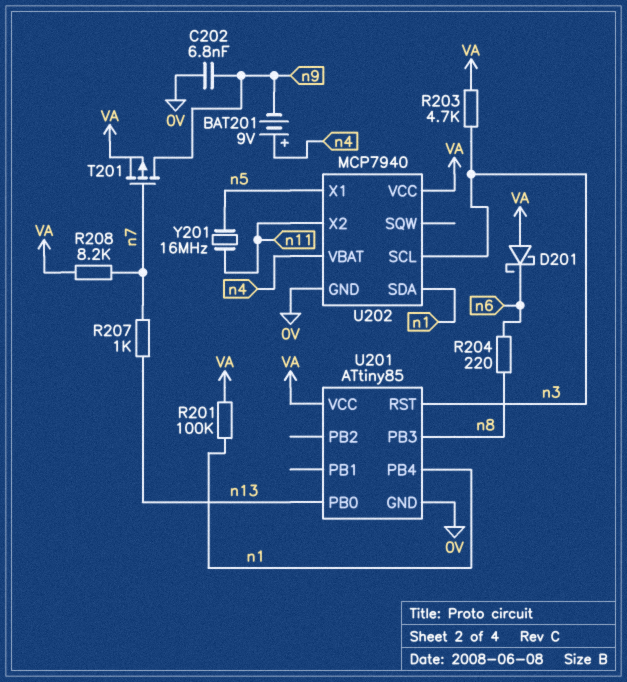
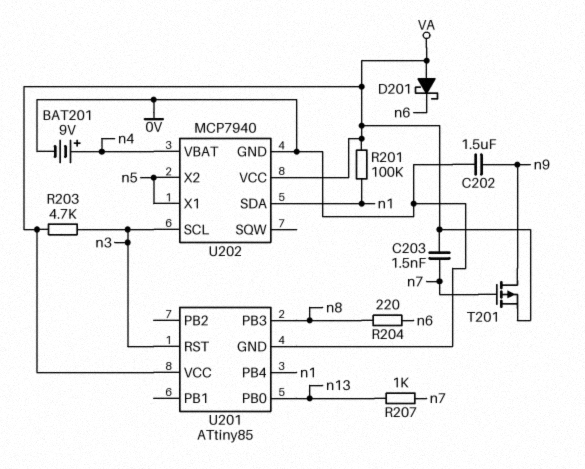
BAT201: 9V (plus n4, minus n9) -> 9V (plus n4, minus 0V)
C202: 6.8nF (0V, n9) -> 1.5uF (0V, n9)
C203: none -> 1.5nF (VA, n7)
R208: 8.2k (VA, n7) -> none
U202 pin X2: n11 -> n5
Y201: 16MHz (n5, n11) -> none

